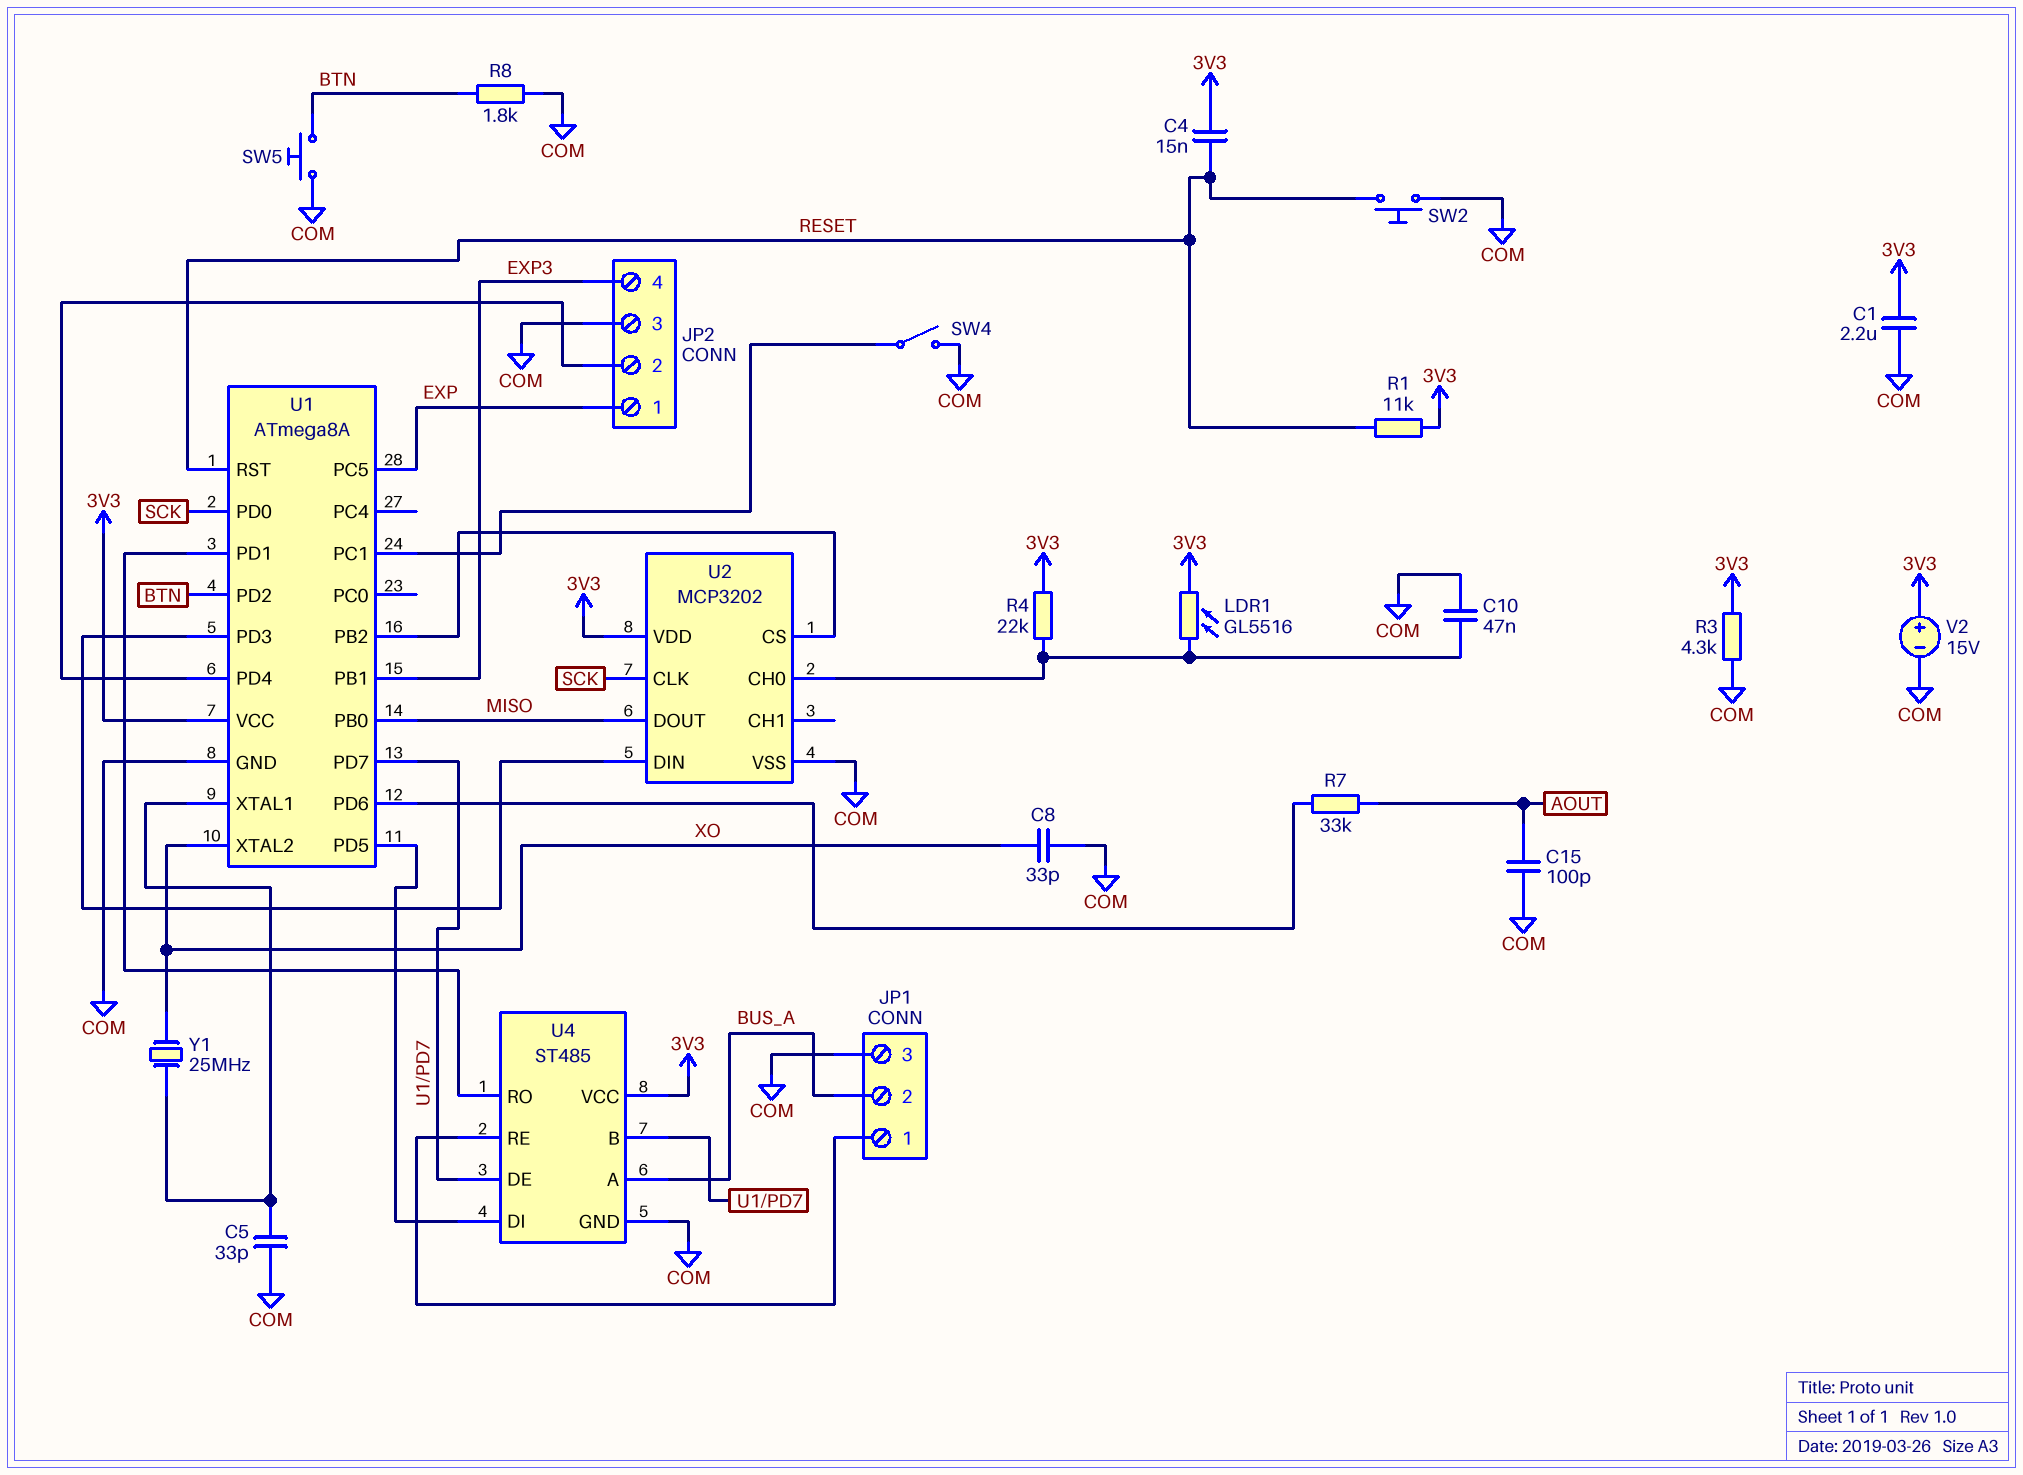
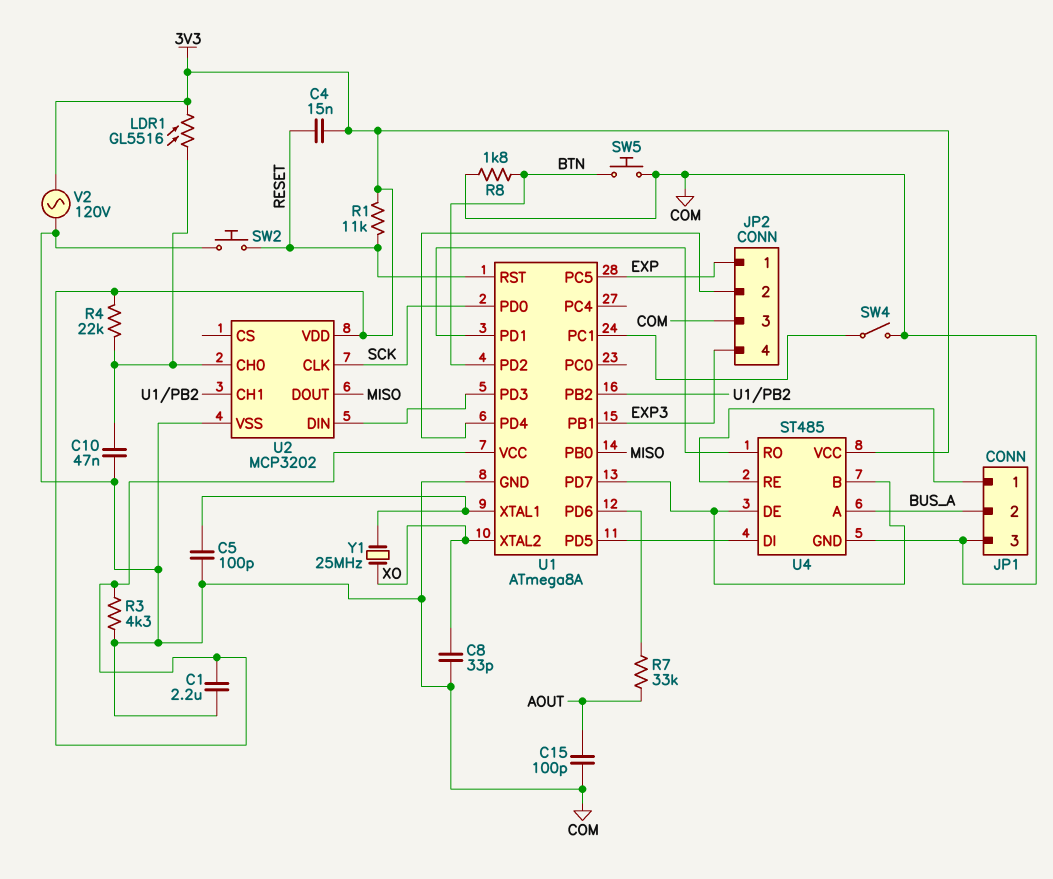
C5: 33pF (COM, U1/XTAL1) -> 100pF (COM, U1/XTAL1)
U2 pin CH1: none -> U1/PB2
U2 pin CS: U1/PB2 -> none
V2: 15V (plus 3V3, minus COM) -> AC 120V (3V3, COM)

